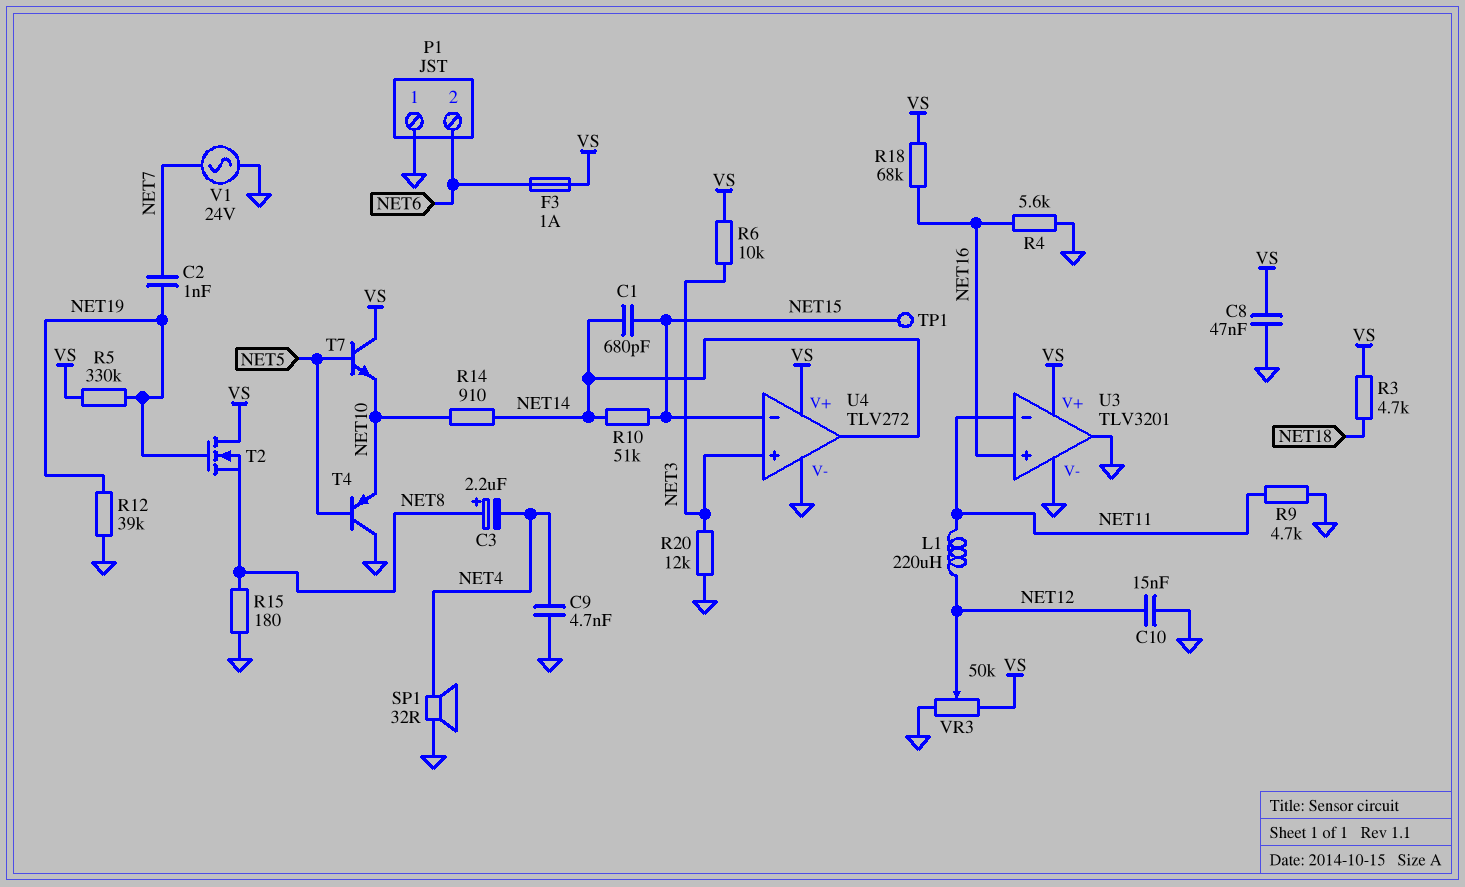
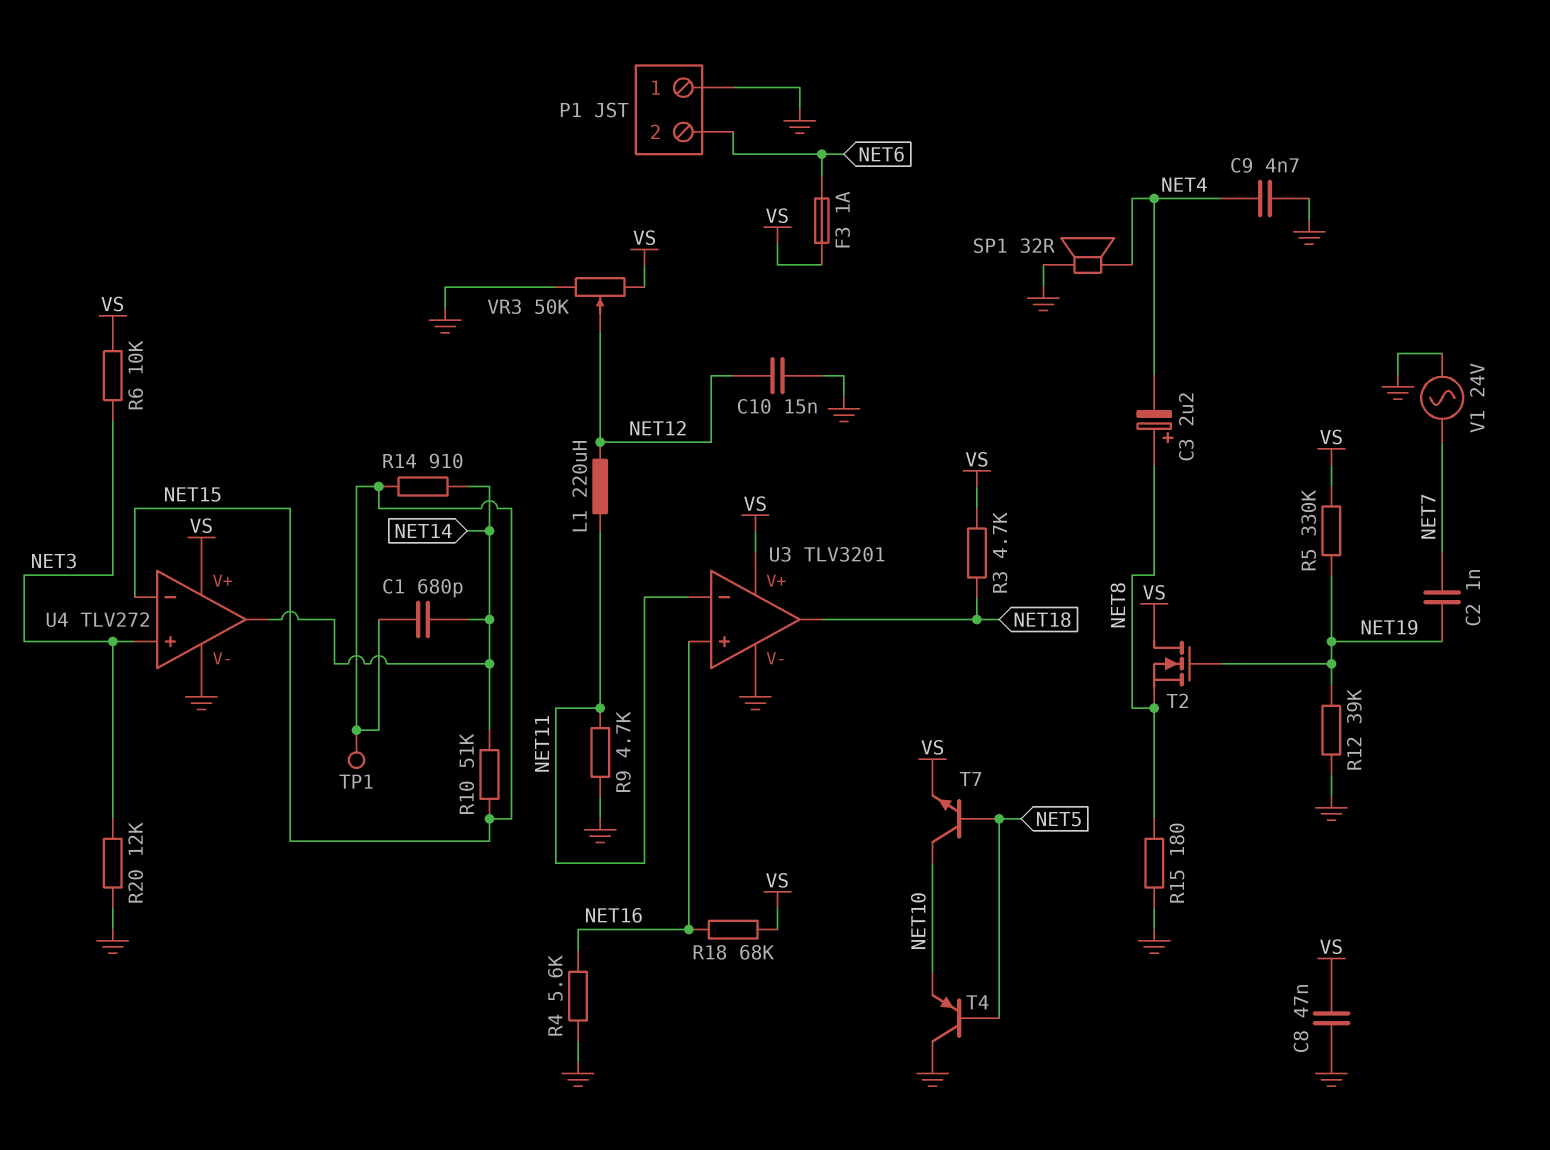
R14: 910 (NET10, NET14) -> 910 (NET14, NET15)
T7: NPN (B NET5, C VS, E NET10) -> NPN (B NET5, C NET10, E VS)
U3 pin out: GND -> NET18

